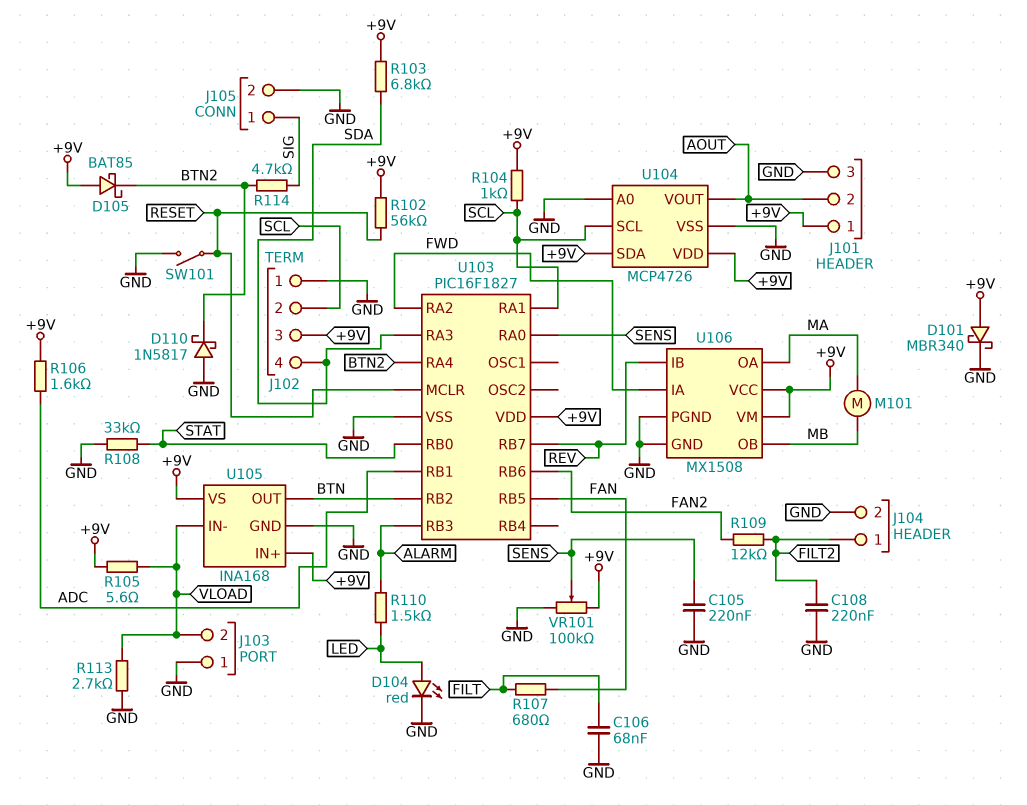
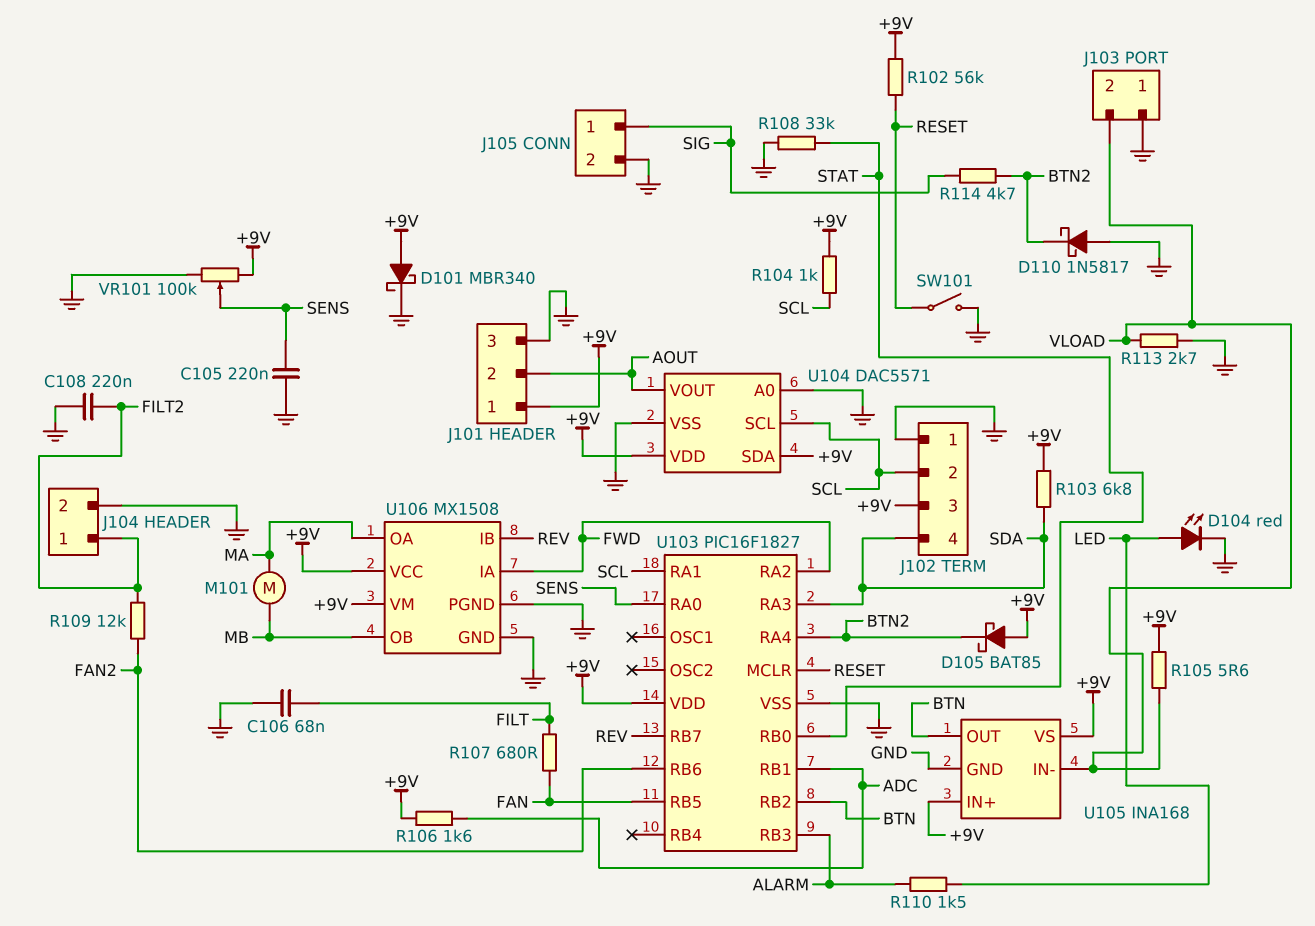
U104: MCP4726 -> DAC5571

